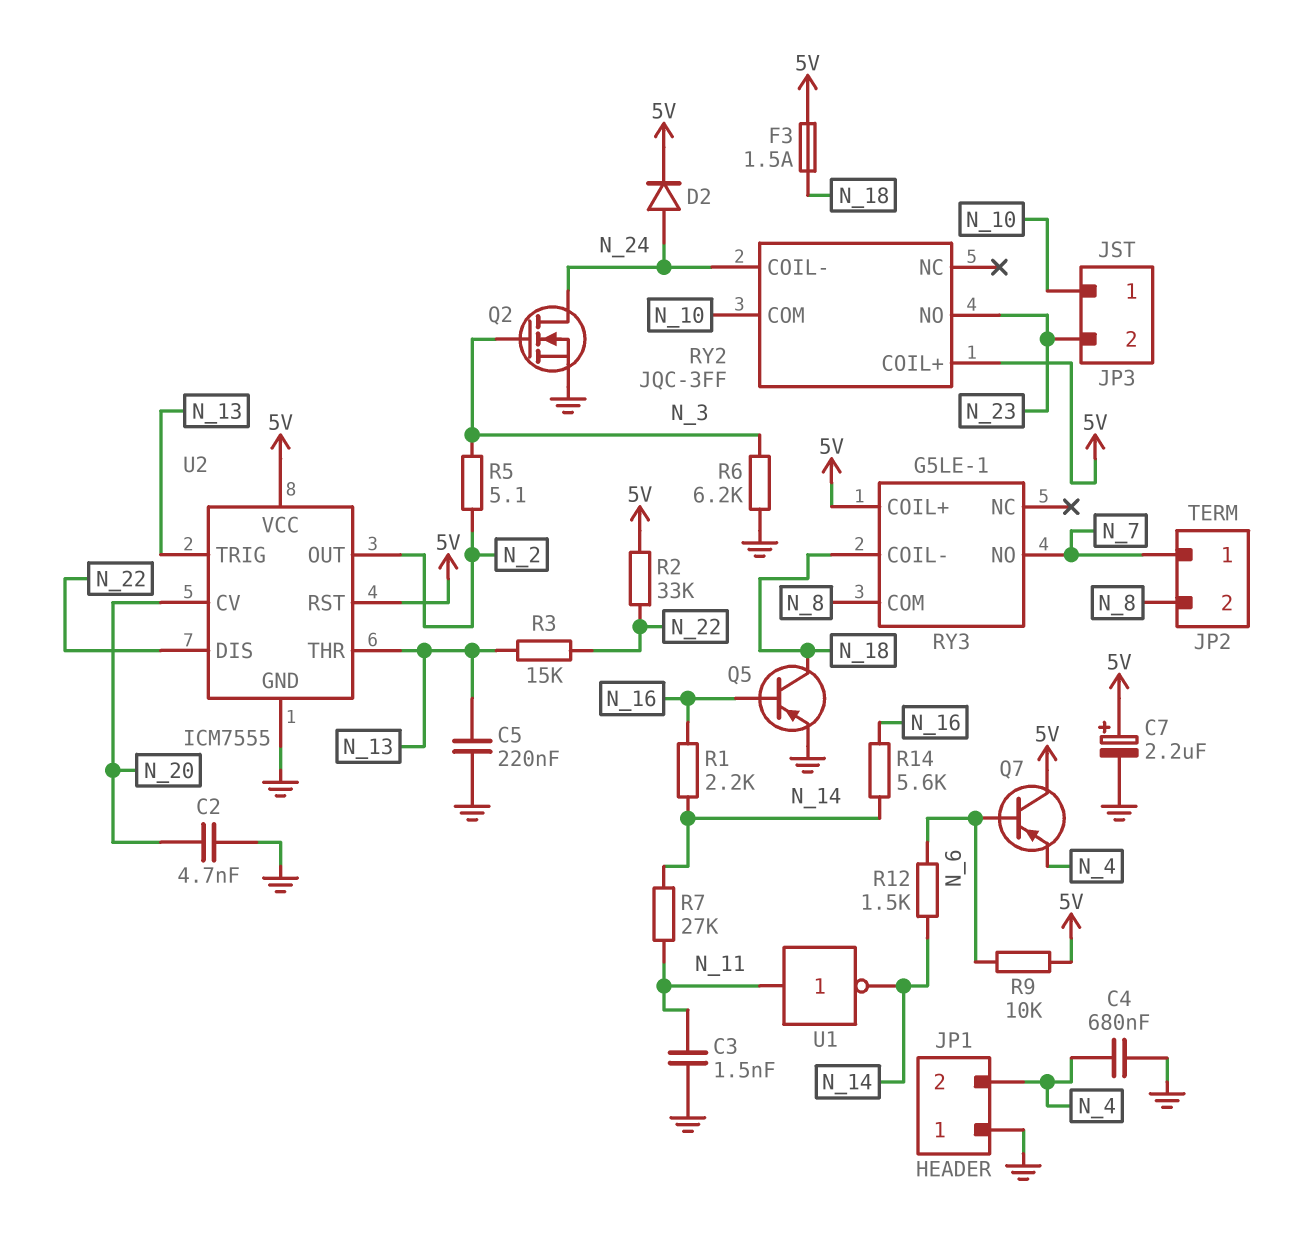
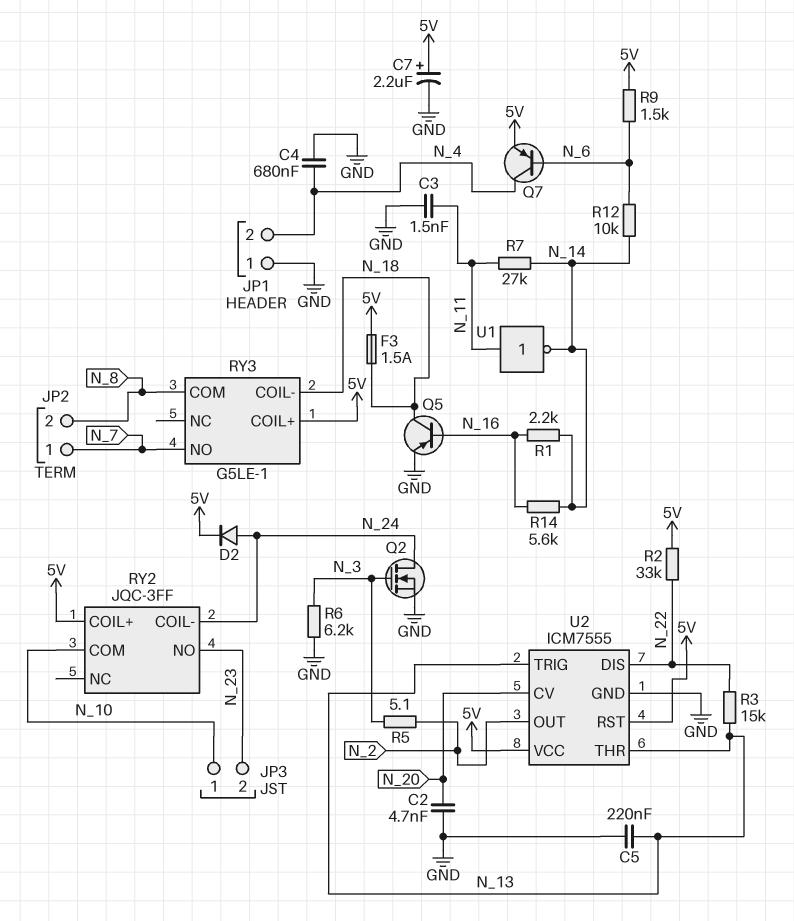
Q7: PNP (B N_6, C 5V, E N_4) -> PNP (B N_6, C N_4, E 5V)
R9: 10k (5V, N_6) -> 1.5k (5V, N_6)
R12: 1.5k (N_6, N_14) -> 10k (N_6, N_14)

